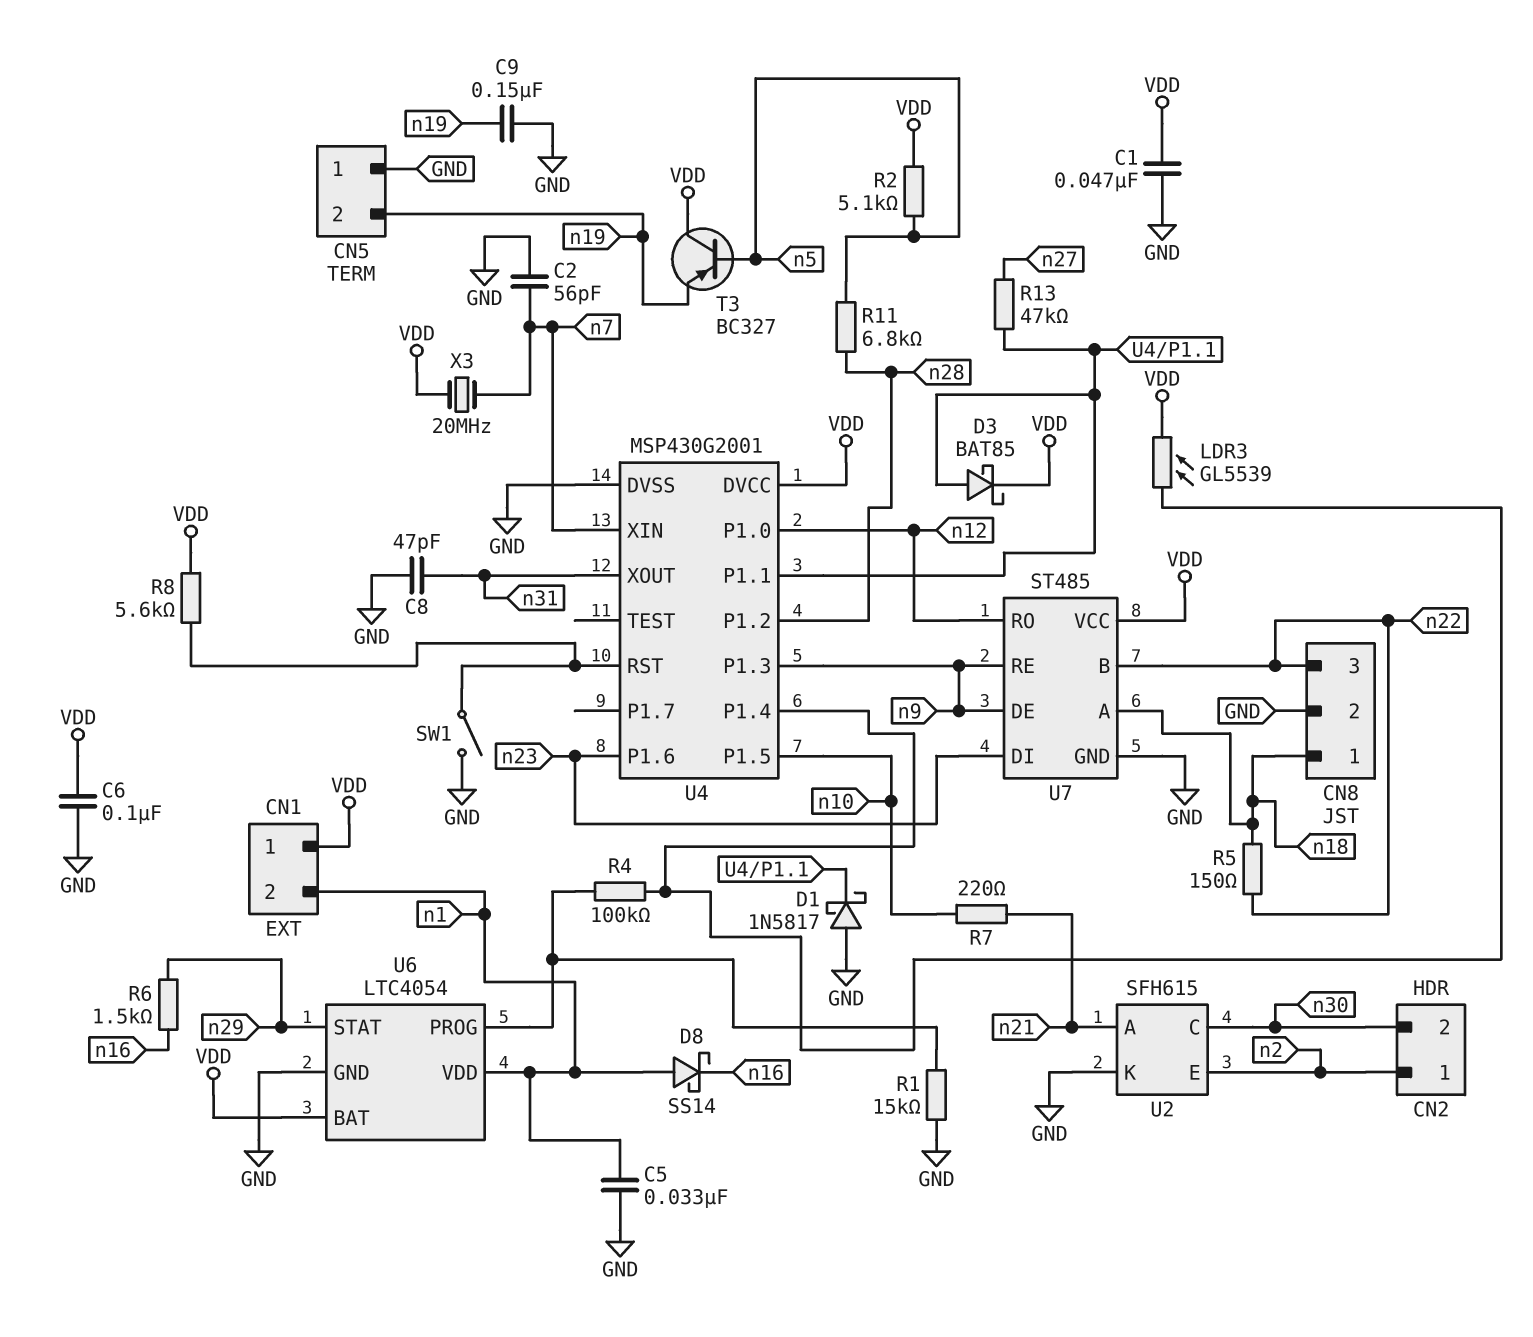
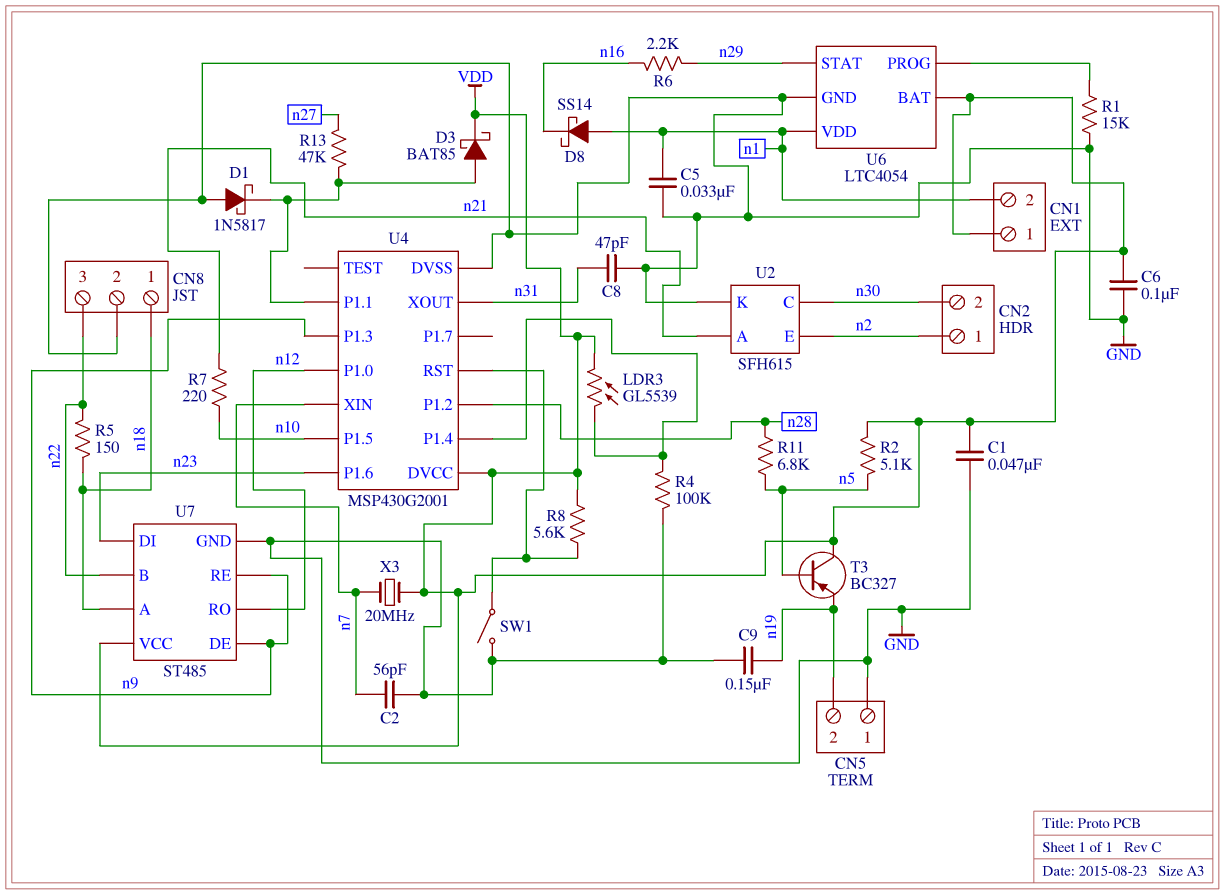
R4: 100k (U4/P1.4, U6/PROG) -> 100k (GND, U4/P1.4)
R6: 1.5k (n16, n29) -> 2.2k (n16, n29)

